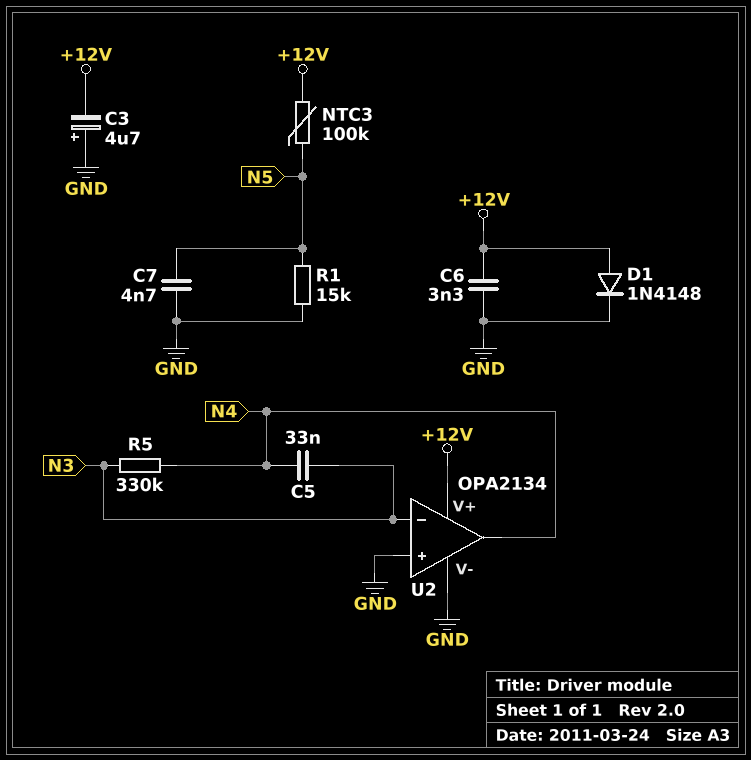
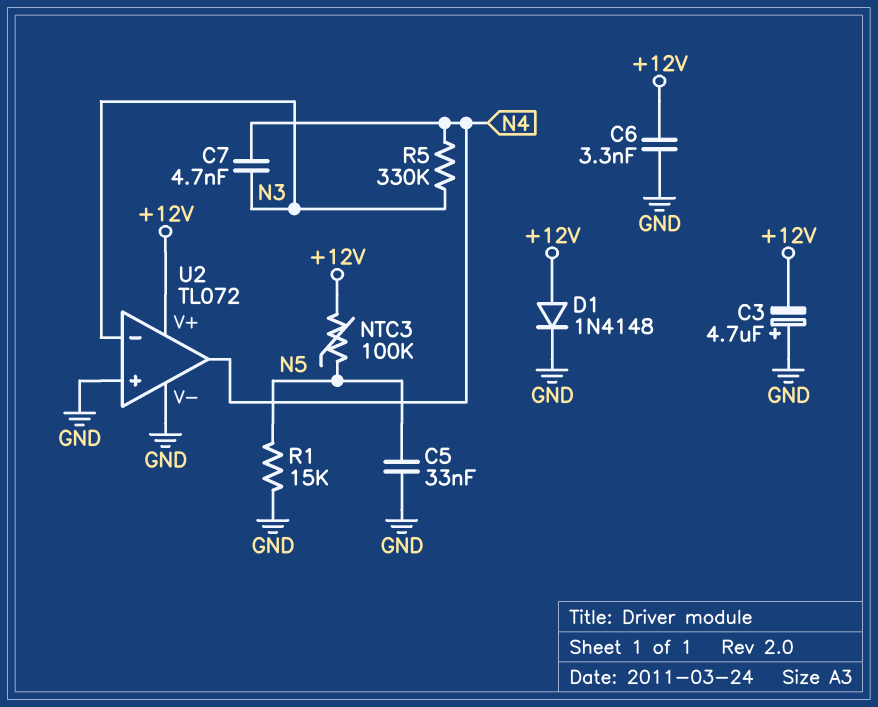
C5: 33nF (N3, N4) -> 33nF (GND, N5)
C7: 4.7nF (GND, N5) -> 4.7nF (N3, N4)
U2: OPA2134 -> TL072

